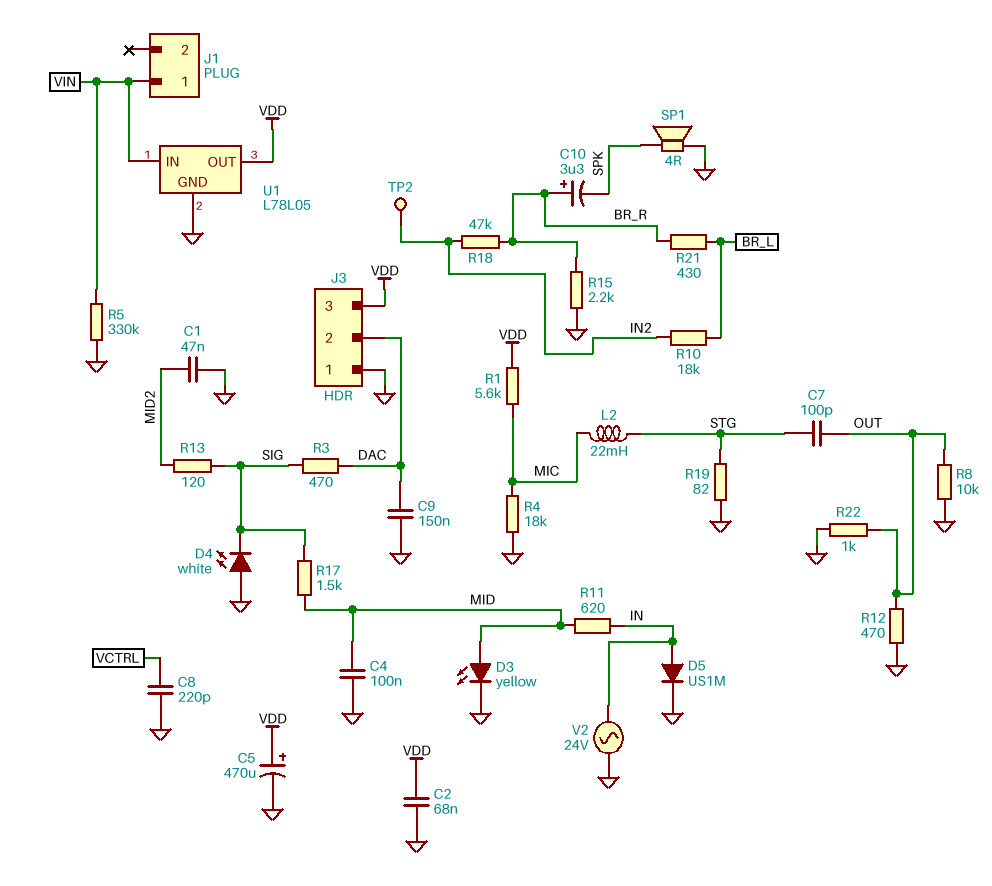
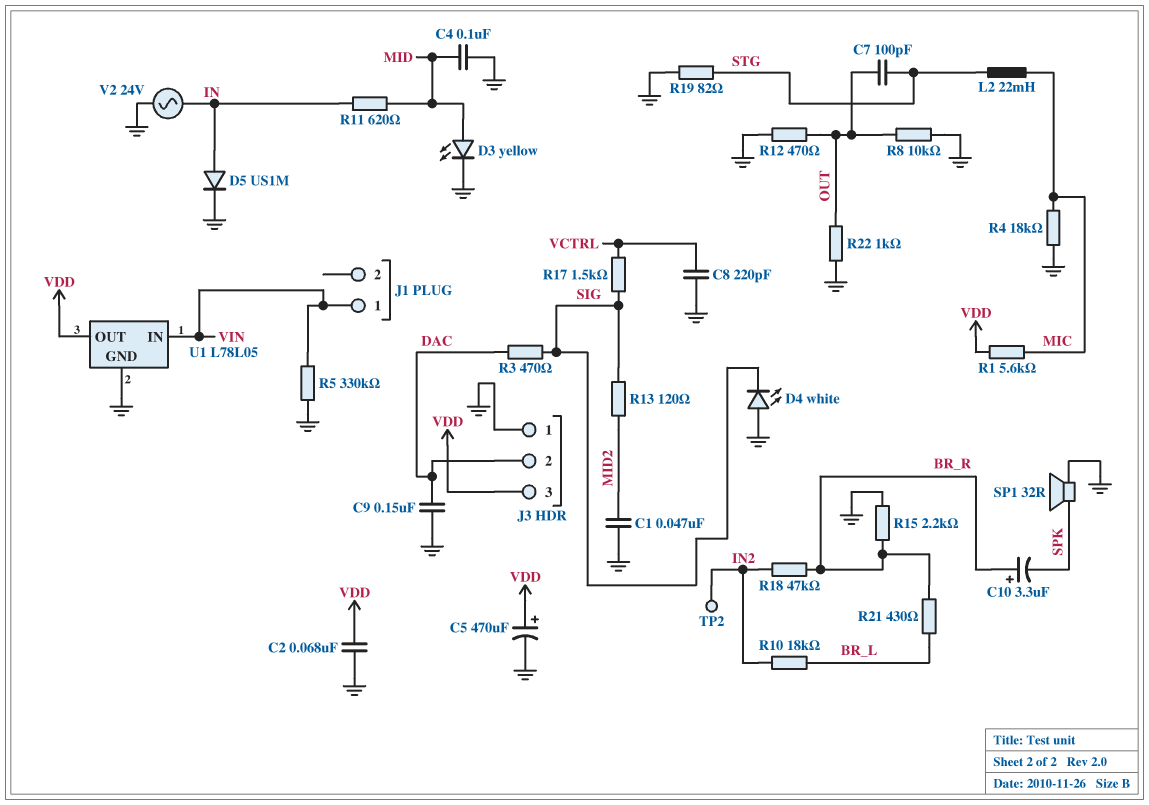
R17: 1.5k (MID, SIG) -> 1.5k (SIG, VCTRL)
SP1: speaker 4R (GND, SPK) -> speaker 32R (GND, SPK)

